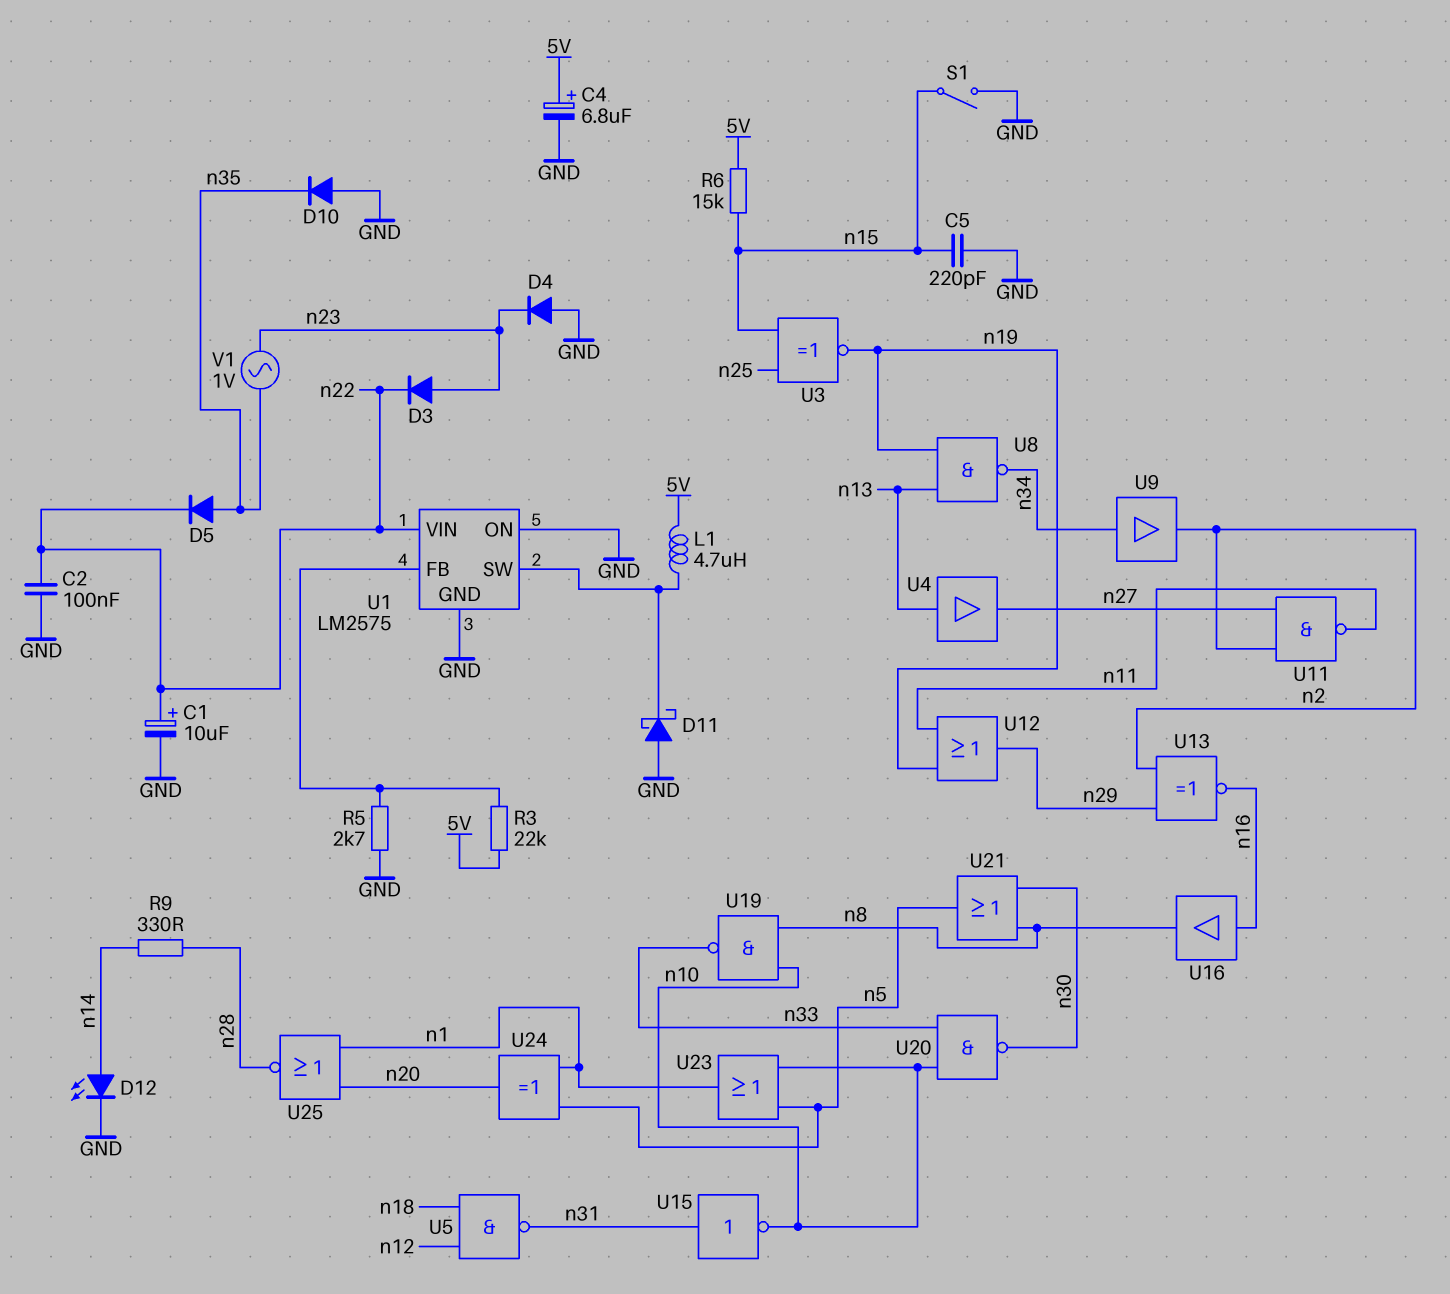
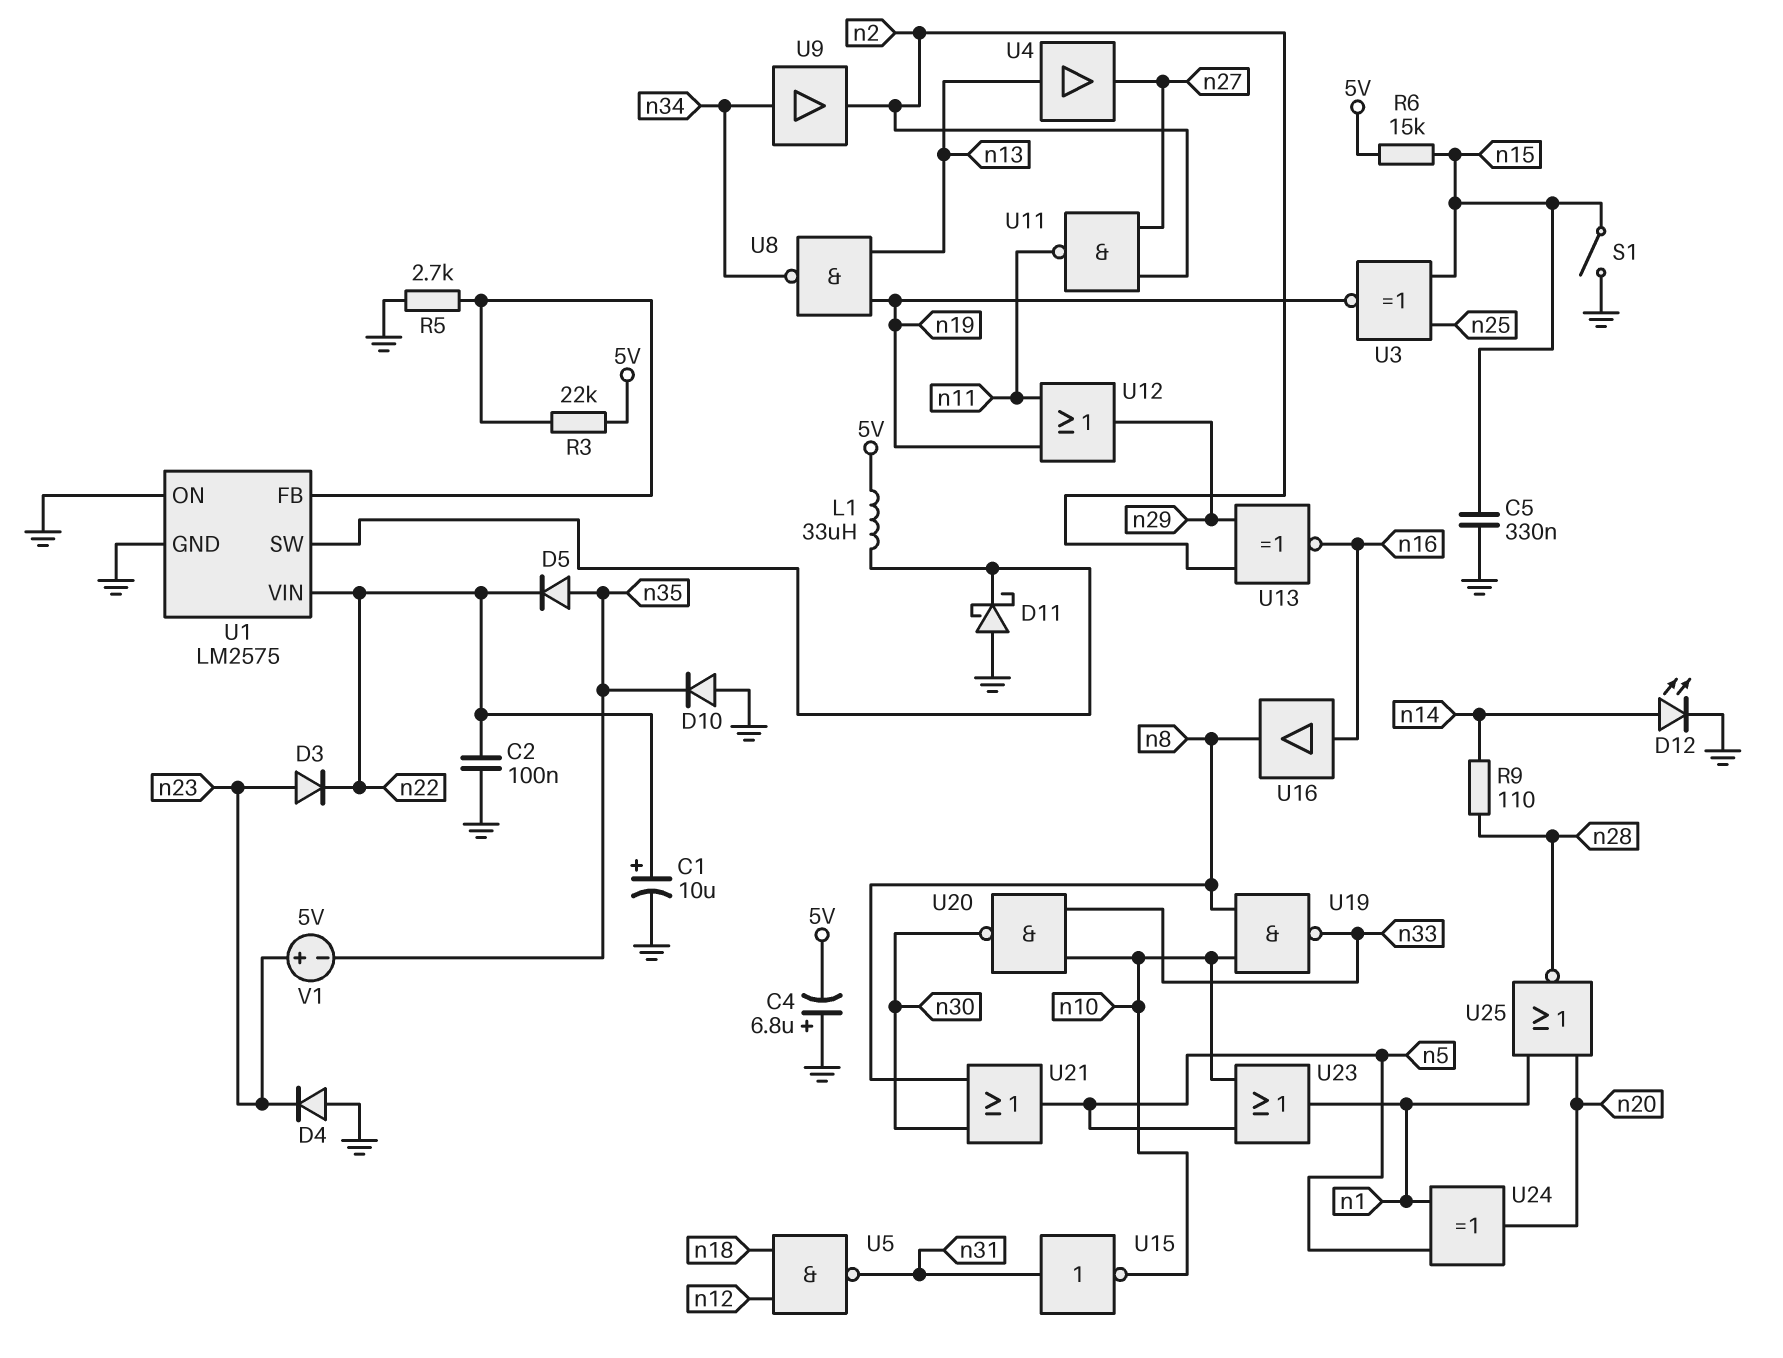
C4: 6.8uF (plus 5V, minus GND) -> 6.8uF (plus GND, minus 5V)
C5: 220pF (GND, n15) -> 330nF (GND, n15)
L1: 4.7uH (5V, U1/SW) -> 33uH (5V, U1/SW)
R9: 330 (n14, n28) -> 110 (n14, n28)
V1: AC 1V (n23, n35) -> 5V (plus n23, minus n35)

